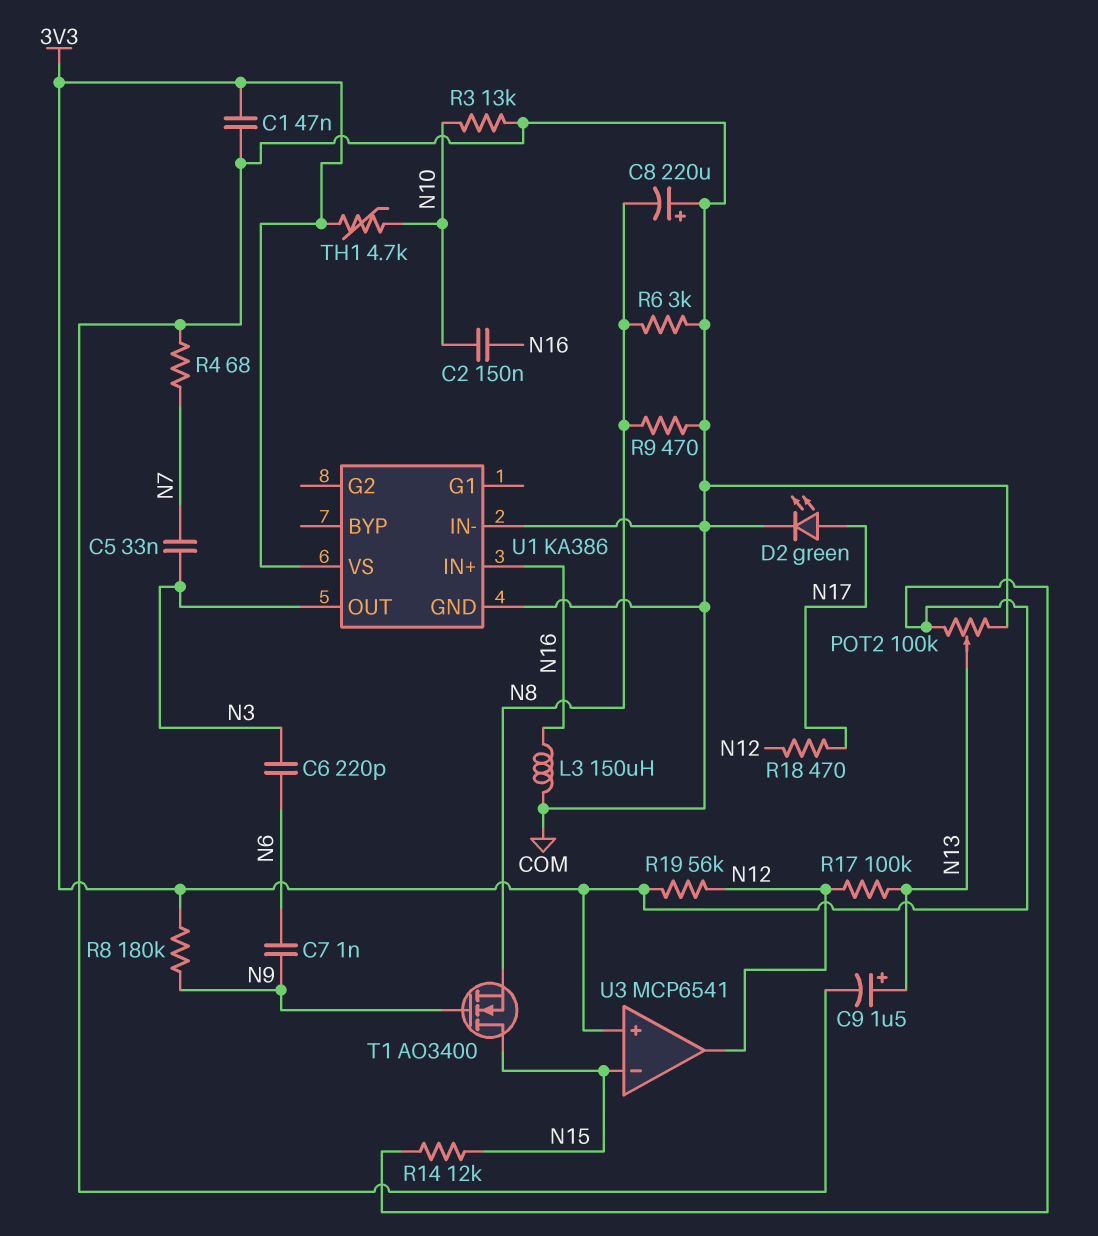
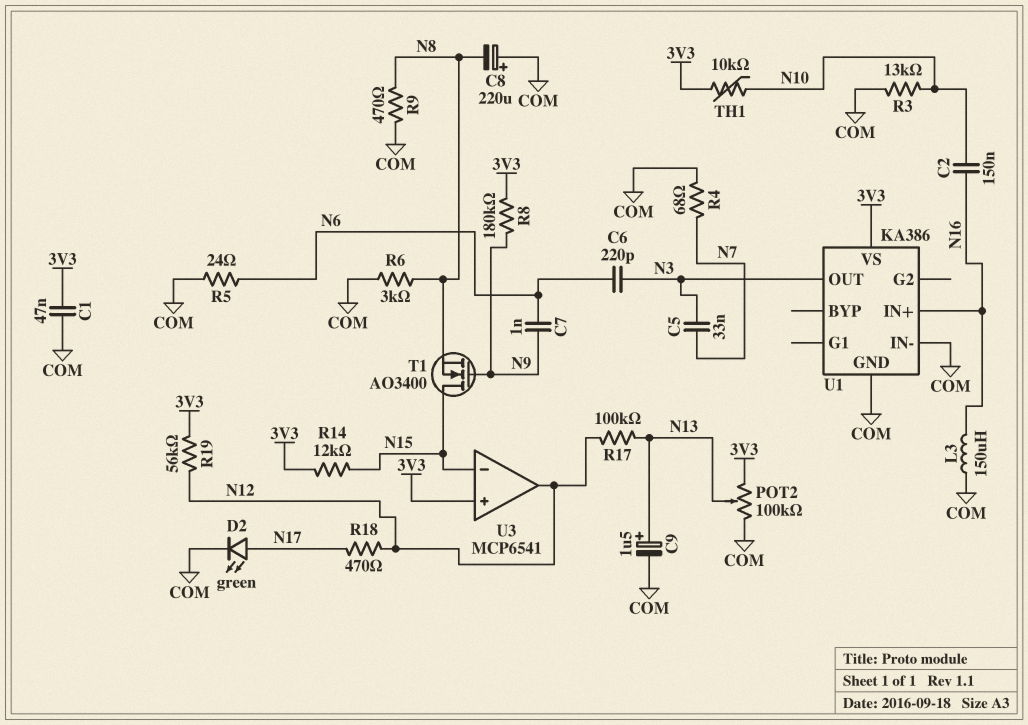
R5: none -> 24 (COM, N6)
TH1: 4.7k (3V3, N10) -> 10k (3V3, N10)

